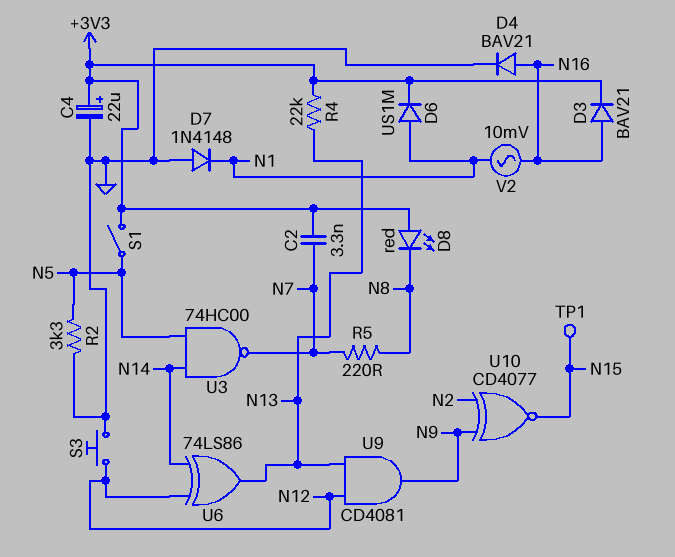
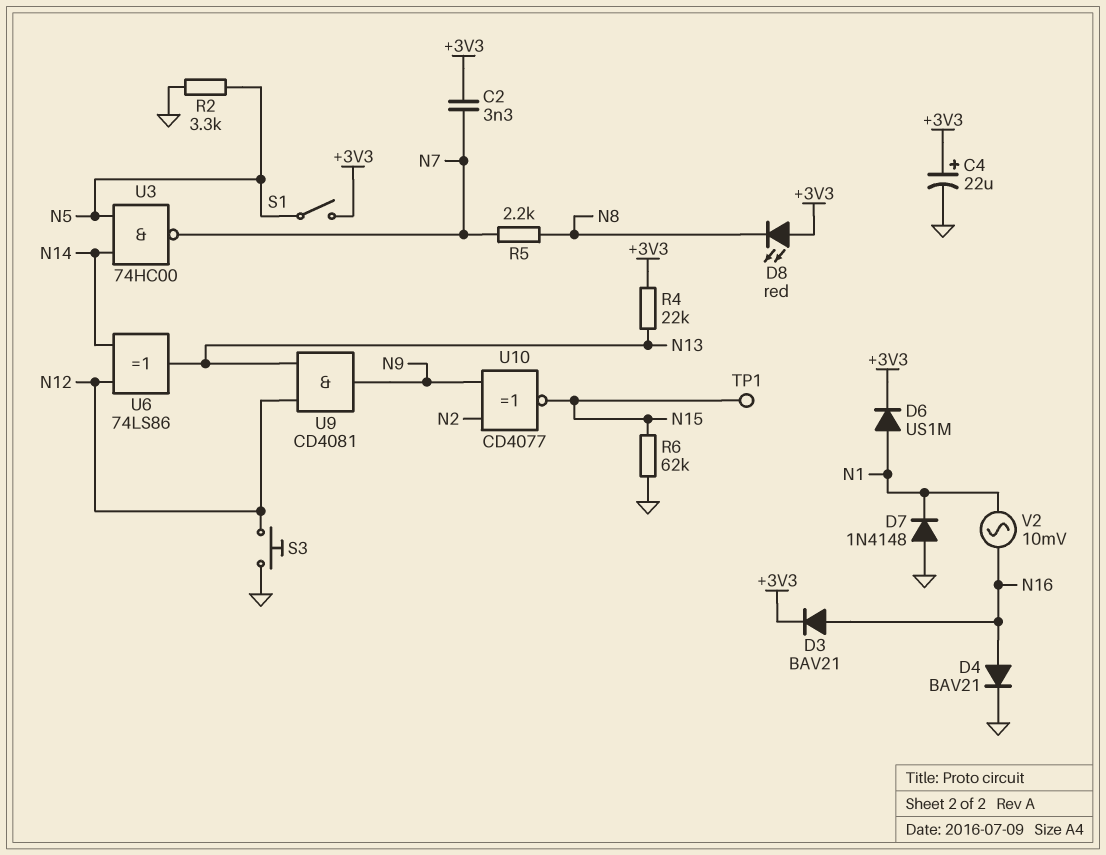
R5: 220 (N7, N8) -> 2.2k (N7, N8)
R6: none -> 62k (GND, N15)

